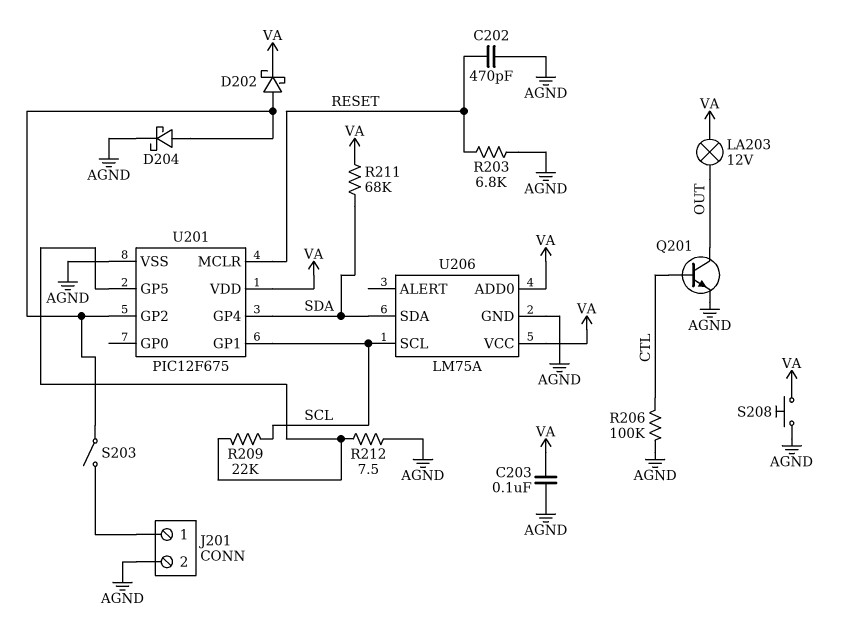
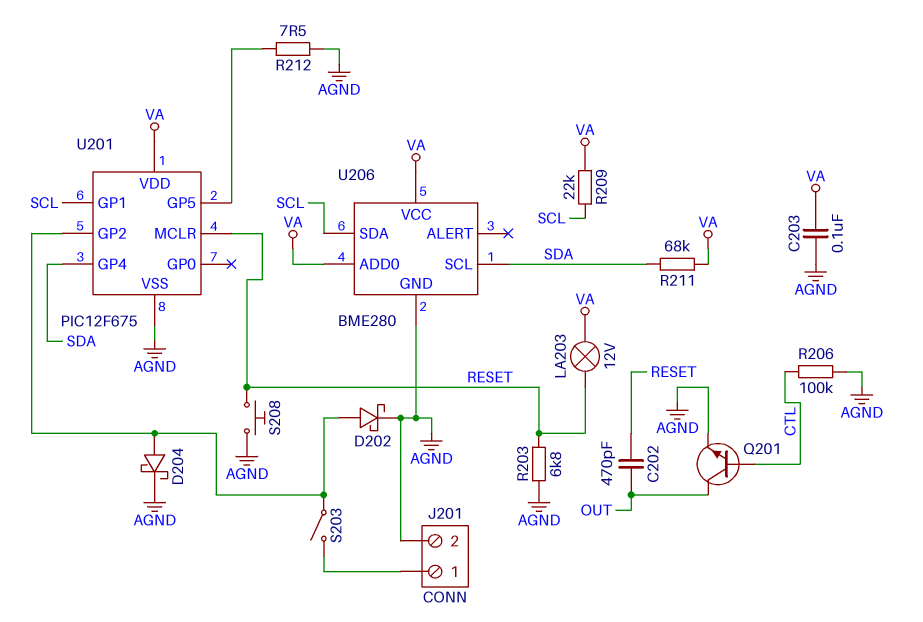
C202: 470pF (AGND, RESET) -> 470pF (OUT, RESET)
D202: schottky (A U201/GP2, K VA) -> schottky (A U201/GP2, K AGND)
LA203: lamp 12V (OUT, VA) -> lamp 12V (RESET, VA)
R209: 22k (SCL, U201/GP5) -> 22k (SCL, VA)
S208: button (AGND, VA) -> button (AGND, RESET)
U206: LM75A -> BME280
U206 pin SCL: SCL -> SDA
U206 pin SDA: SDA -> SCL

